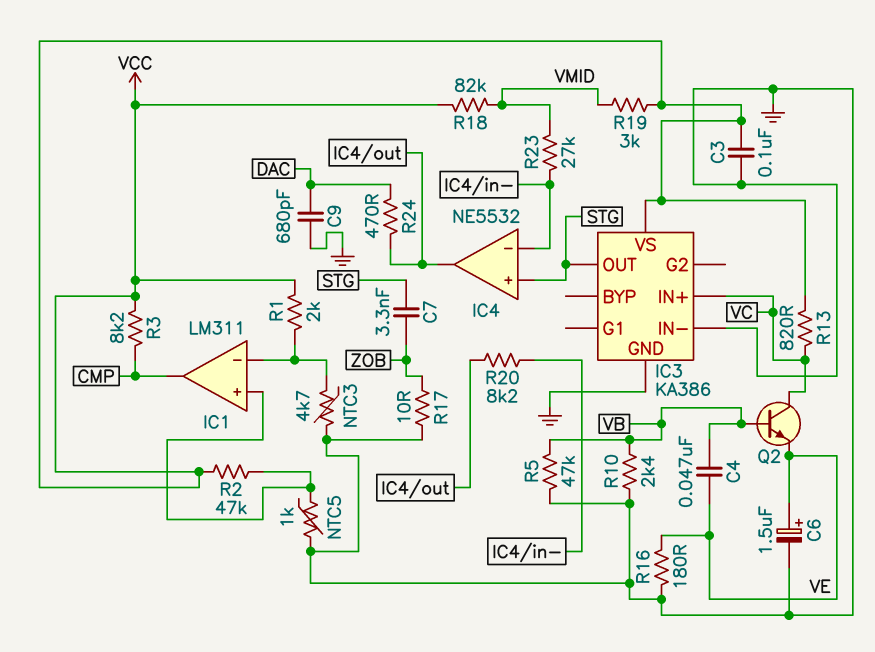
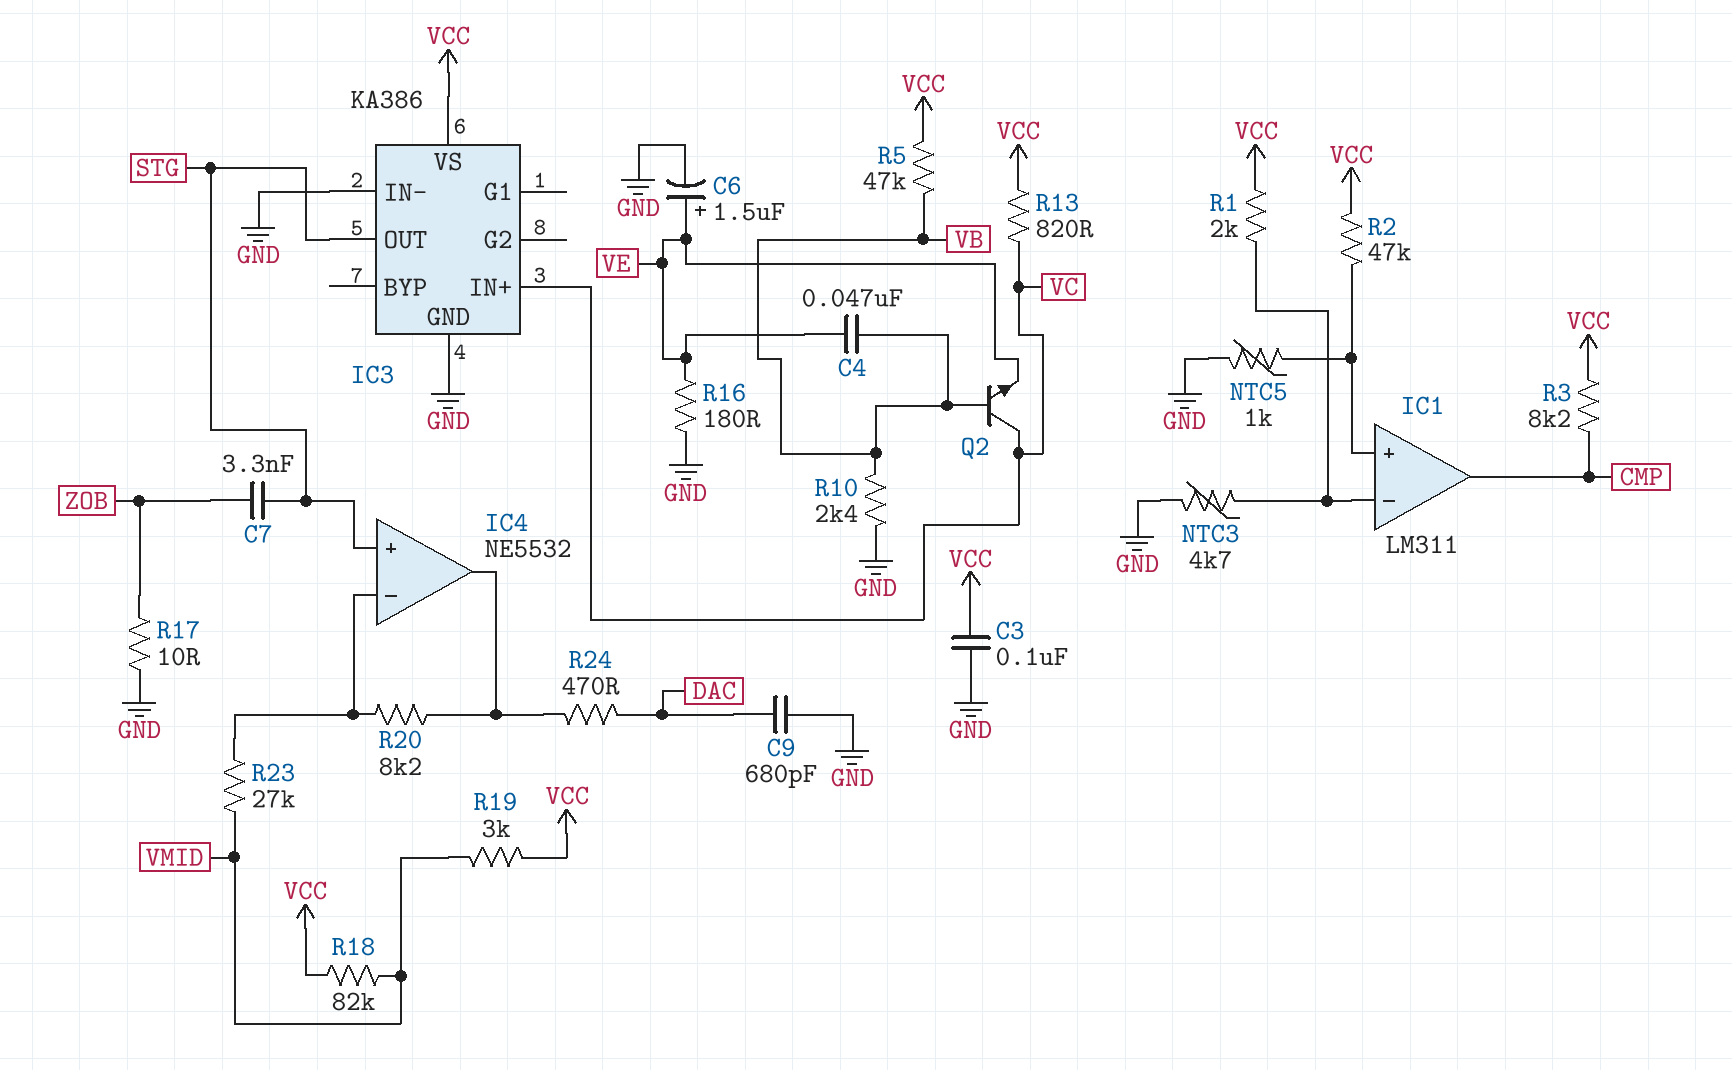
R5: 47k (GND, VB) -> 47k (VB, VCC)

